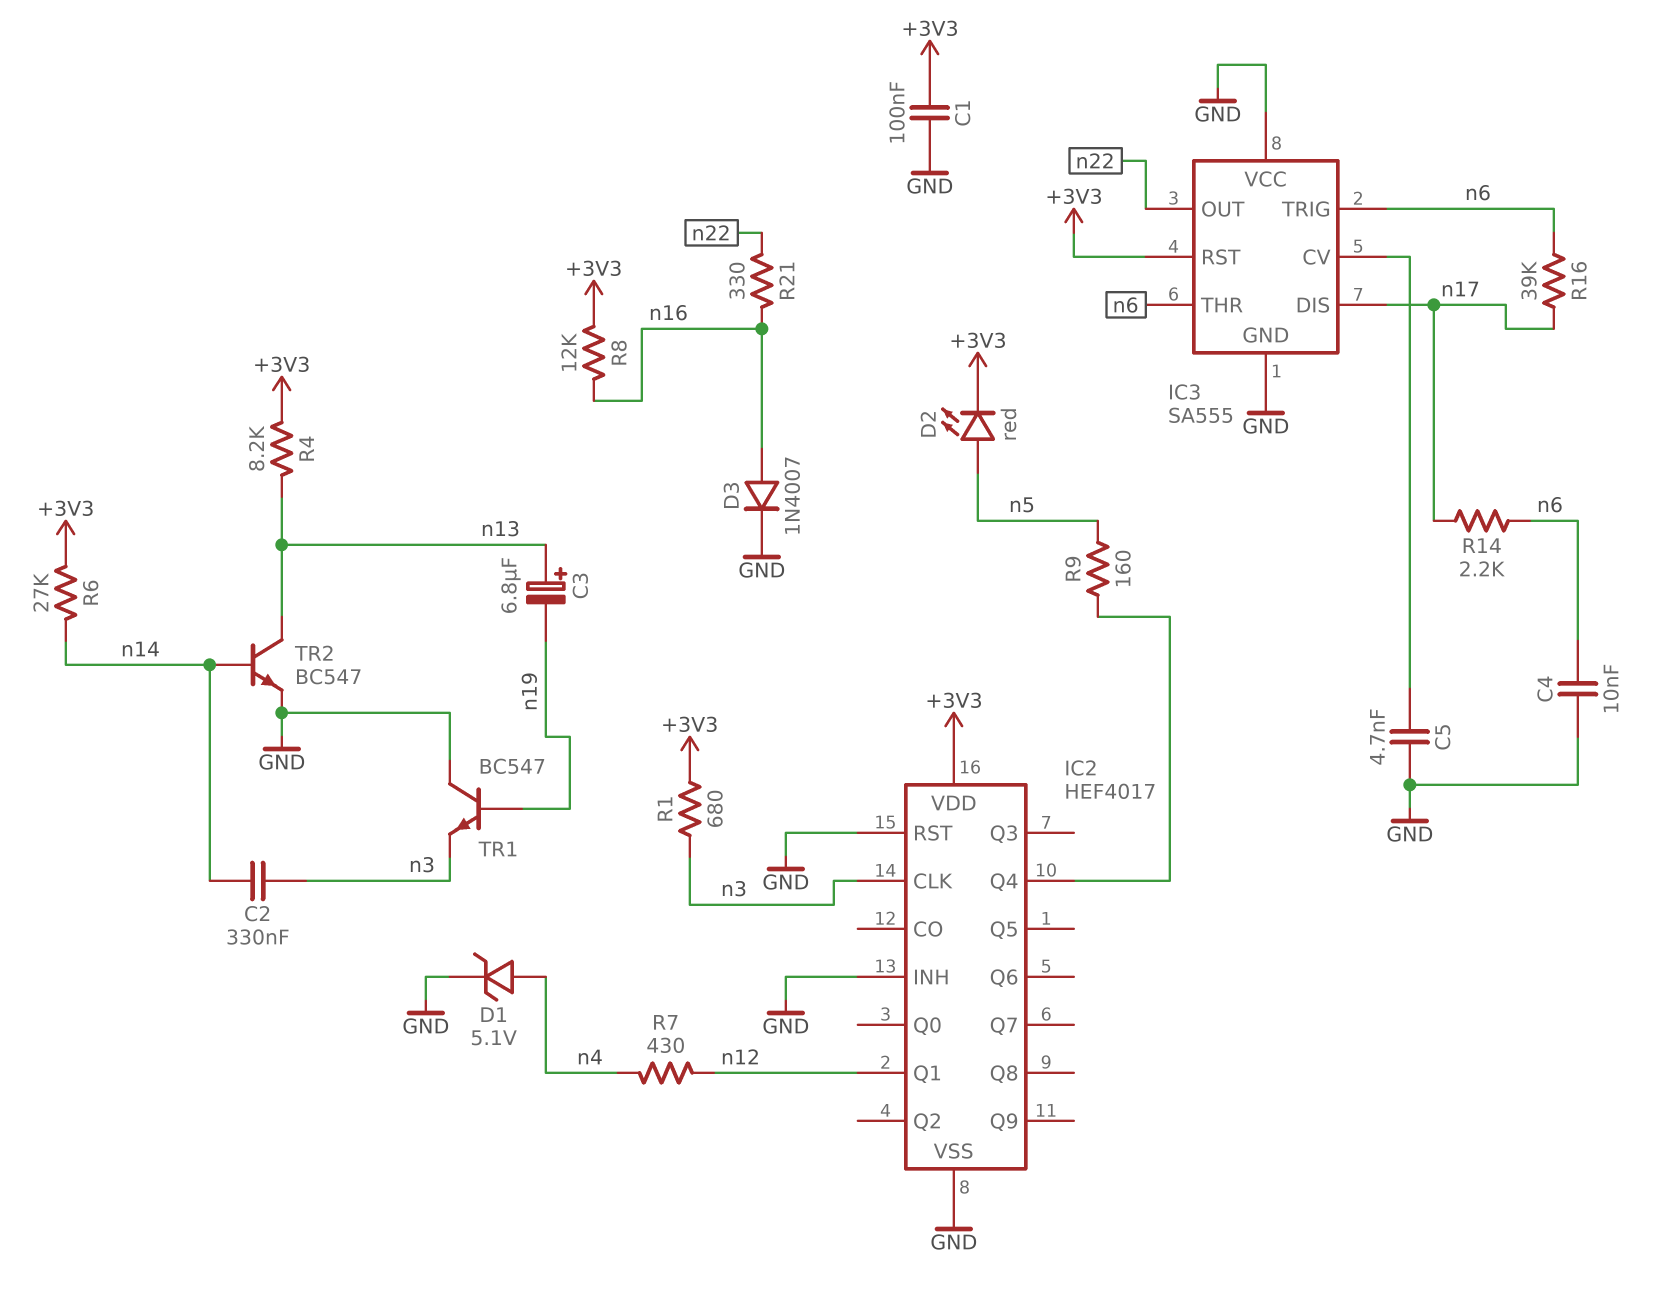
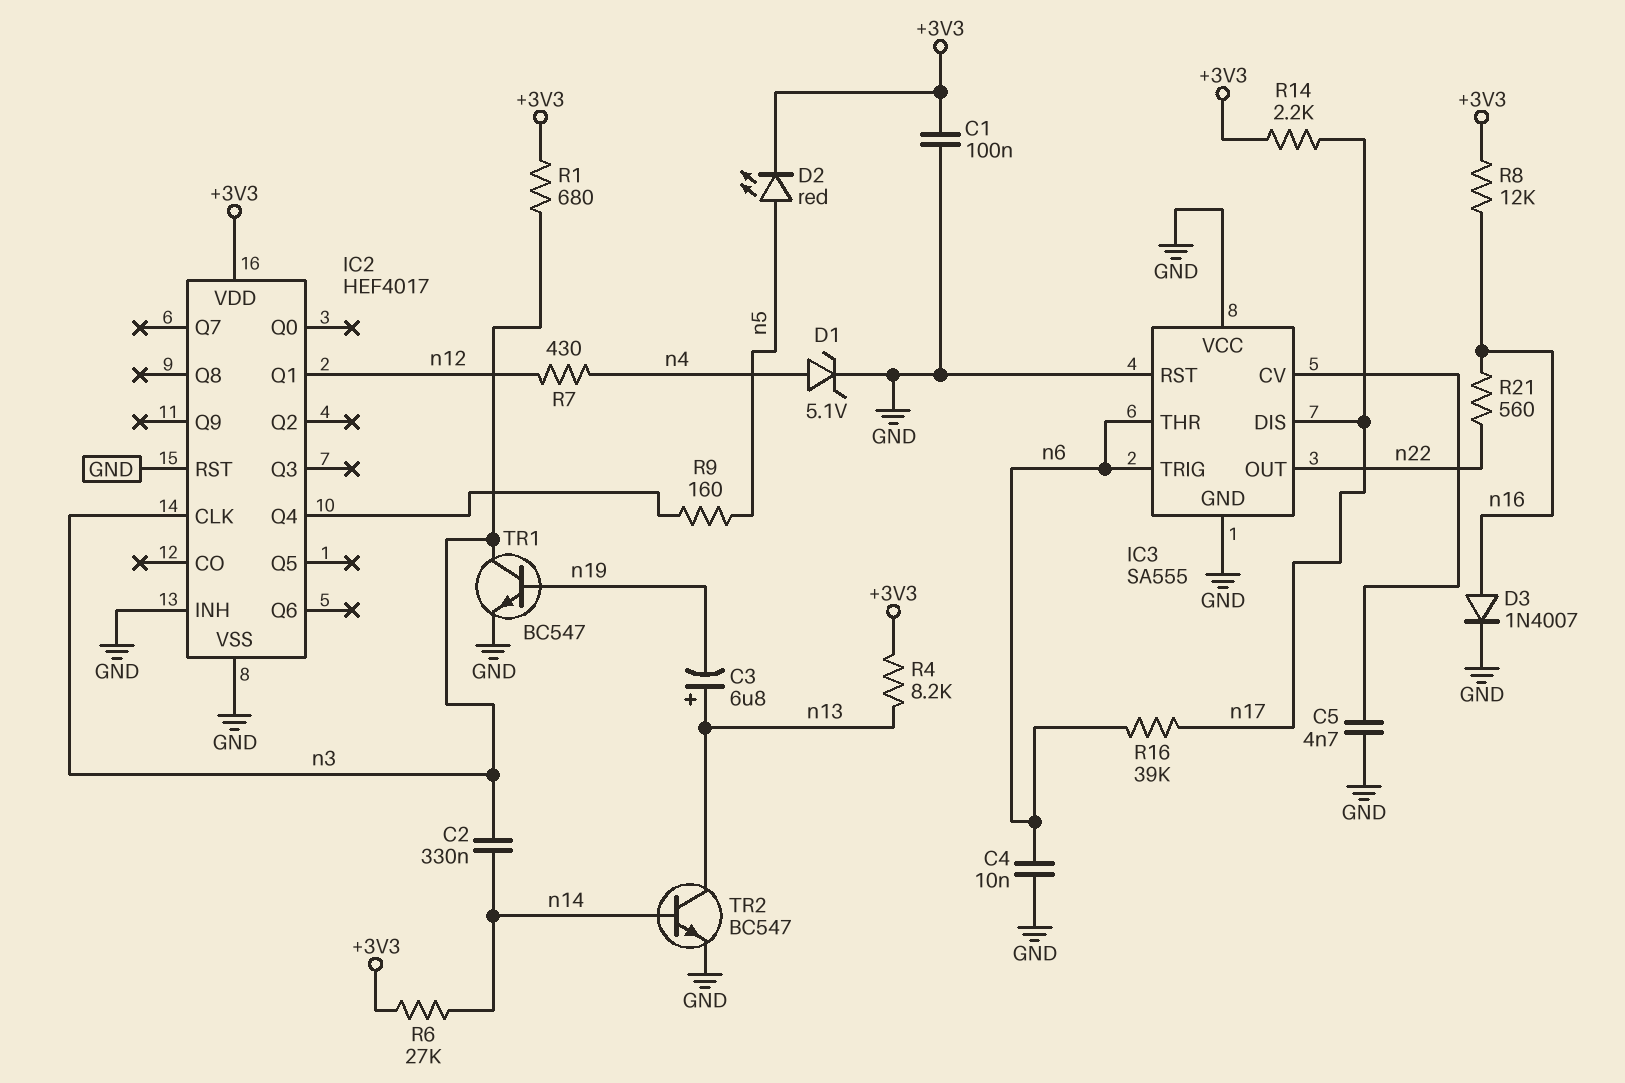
IC3 pin RST: +3V3 -> GND
R14: 2.2k (n6, n17) -> 2.2k (+3V3, n17)
R21: 330 (n16, n22) -> 560 (n16, n22)
TR1: NPN BC547 (B n19, C GND, E n3) -> NPN BC547 (B n19, C n3, E GND)

